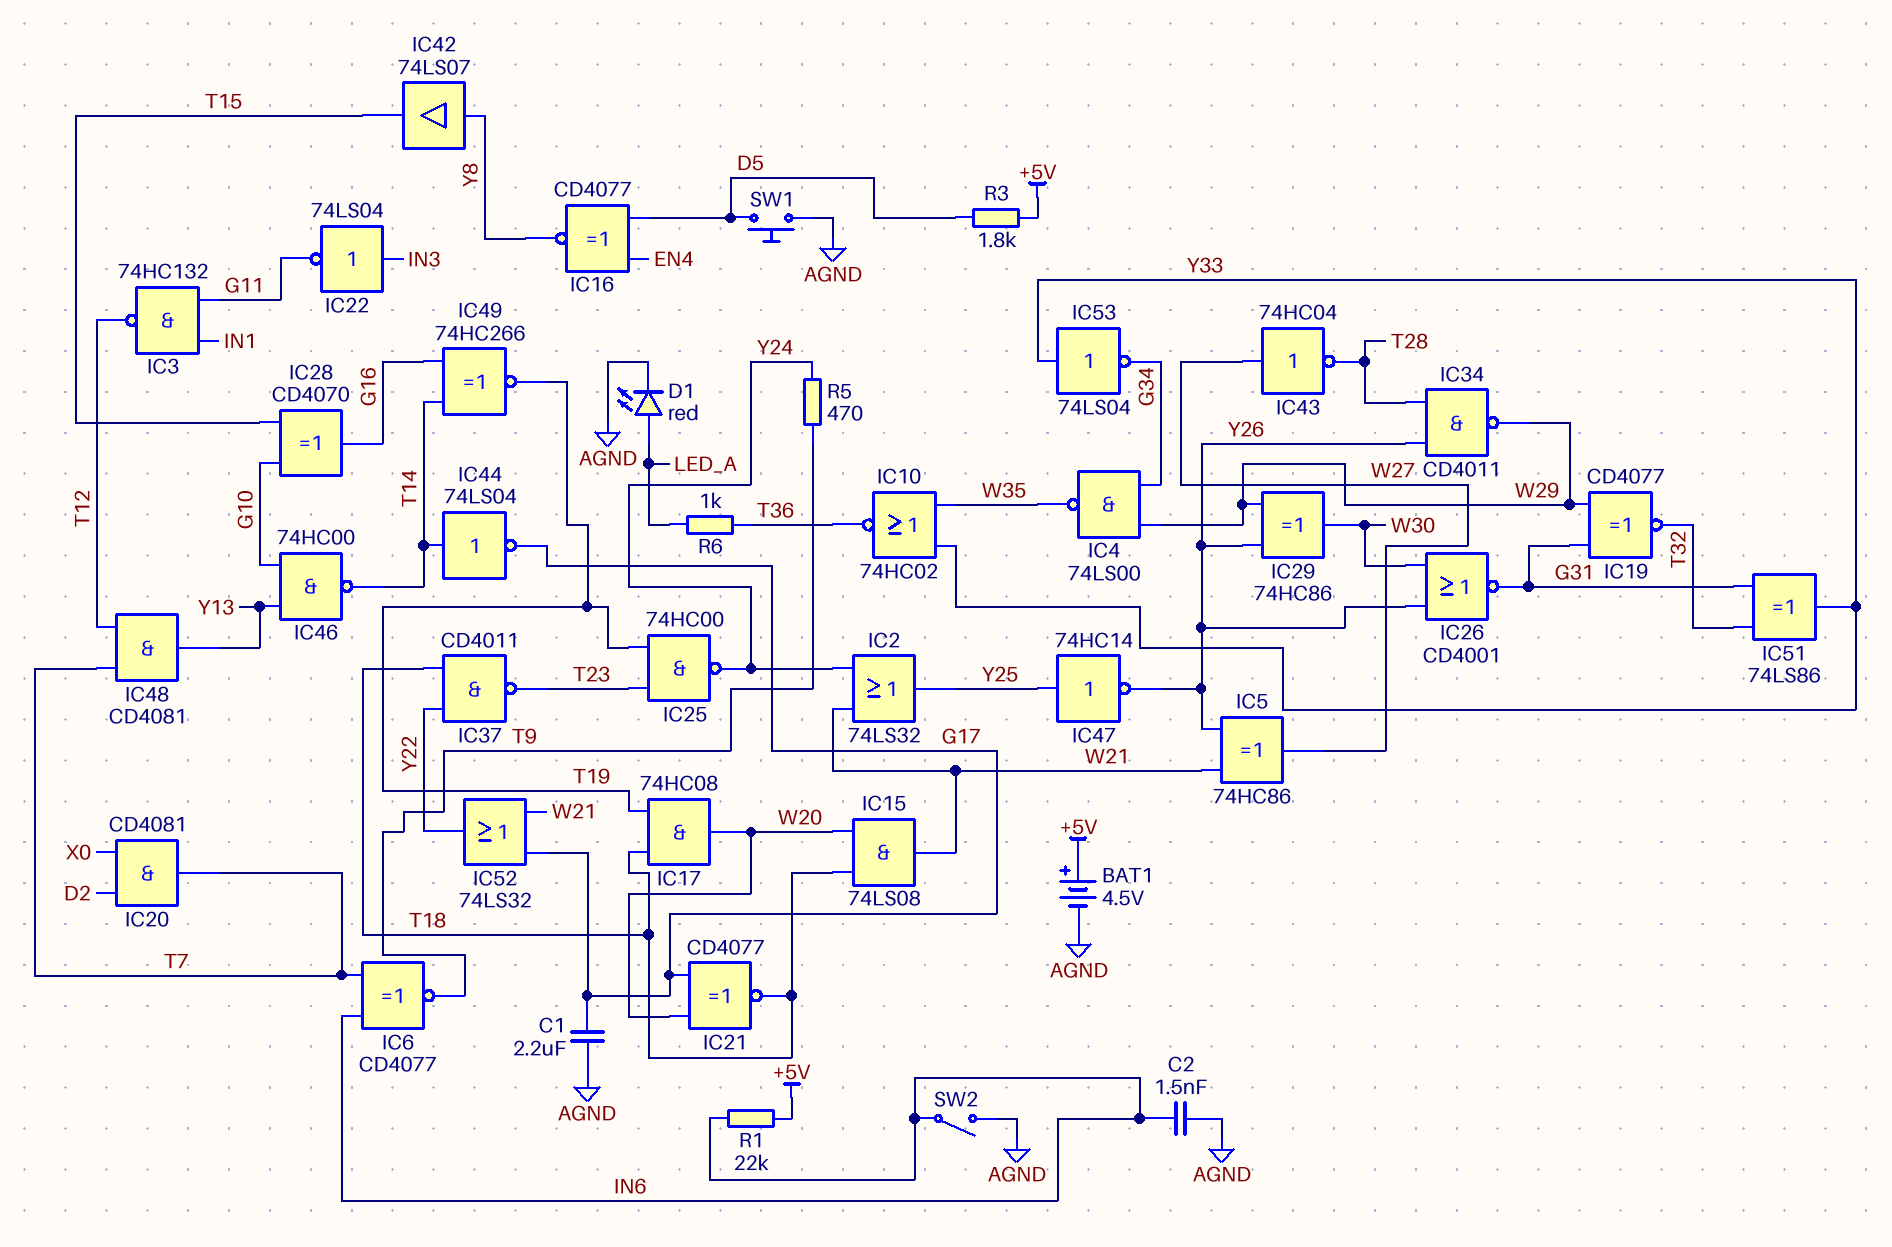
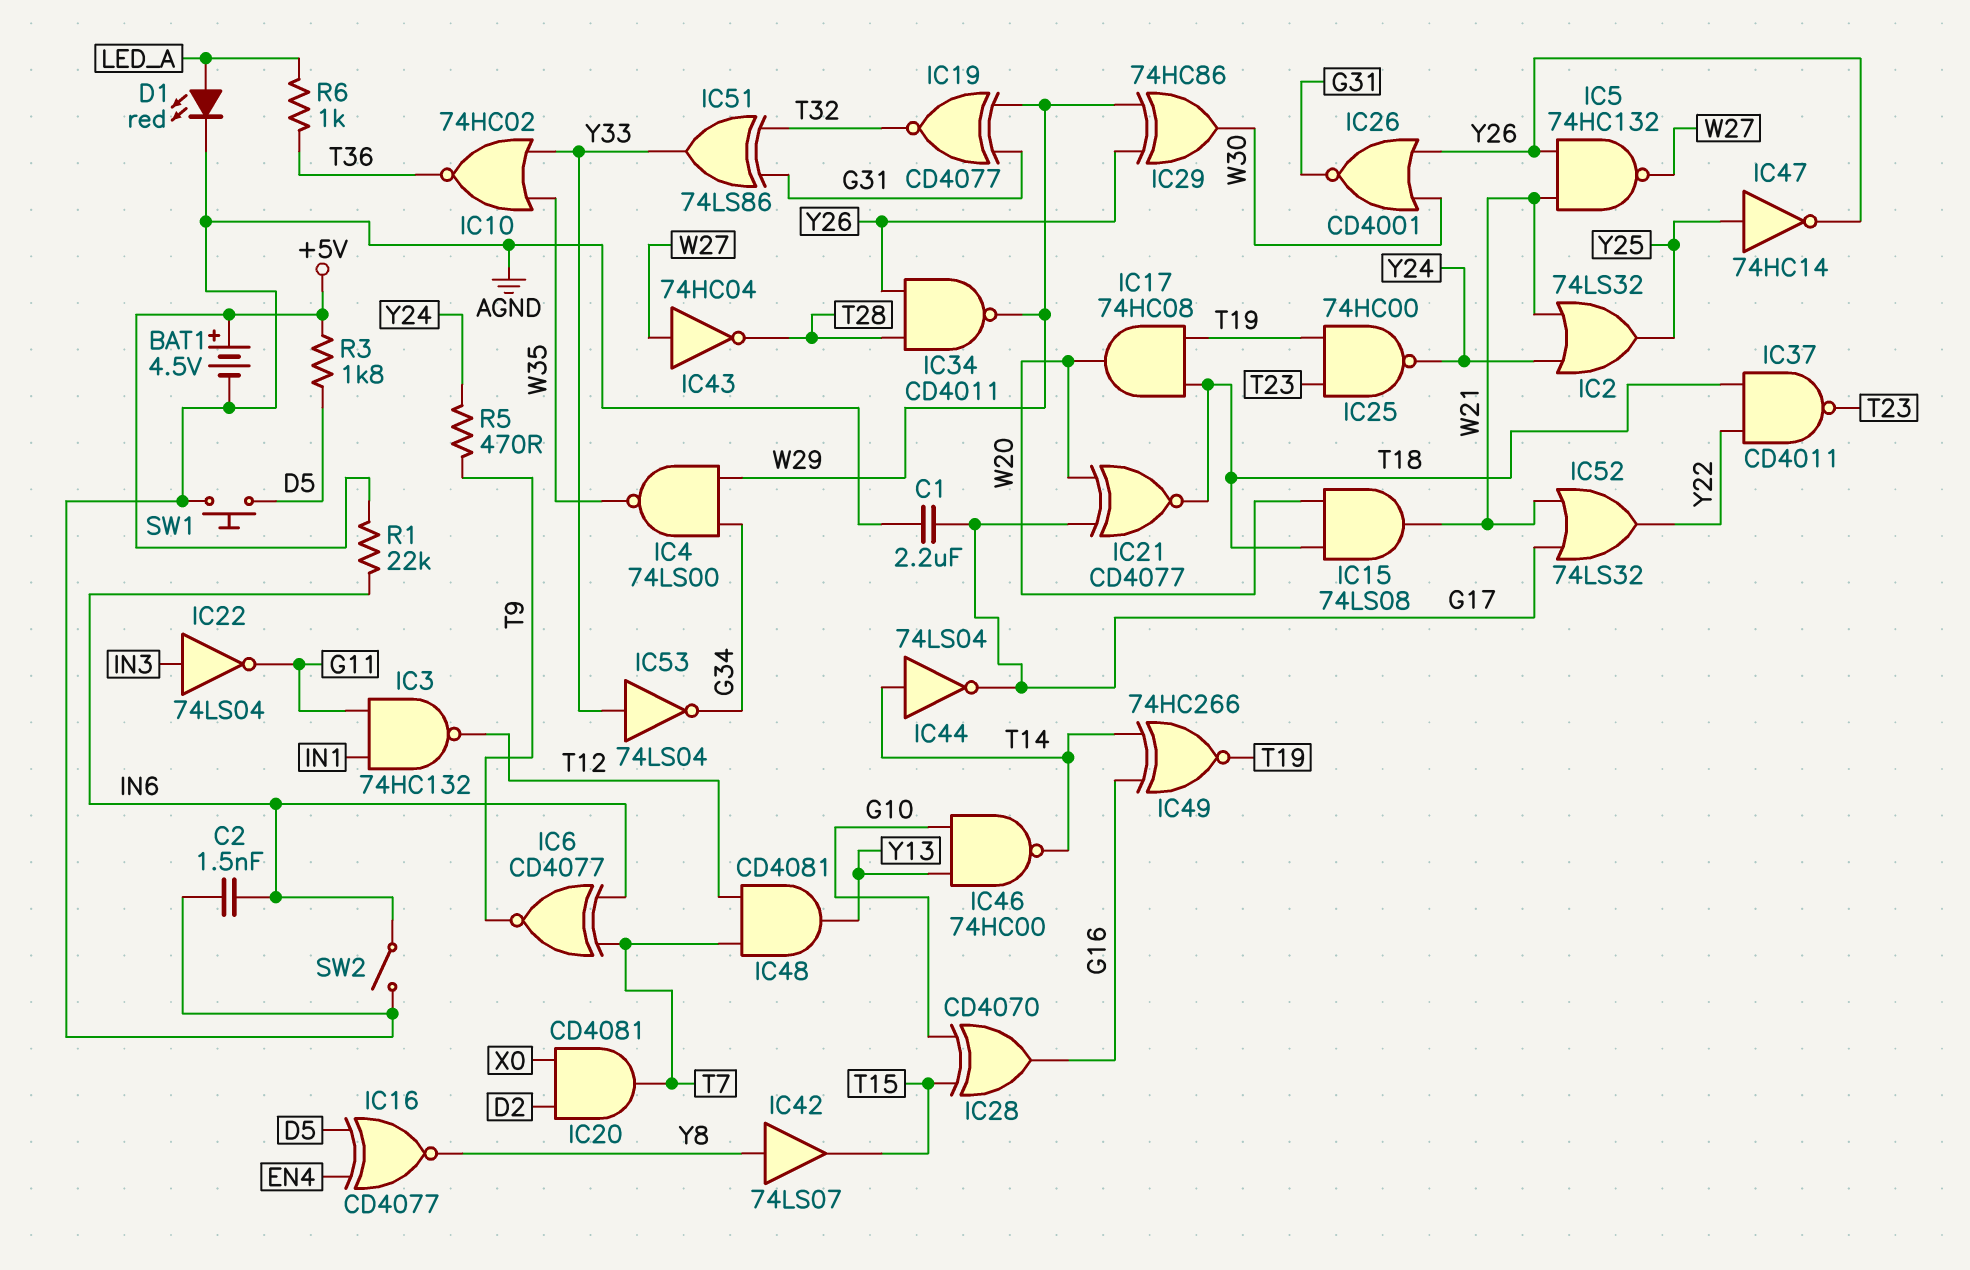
IC5: XOR 74HC86 (in W21, in Y26, out W27) -> NAND 74HC132 (in W21, in Y26, out W27)

